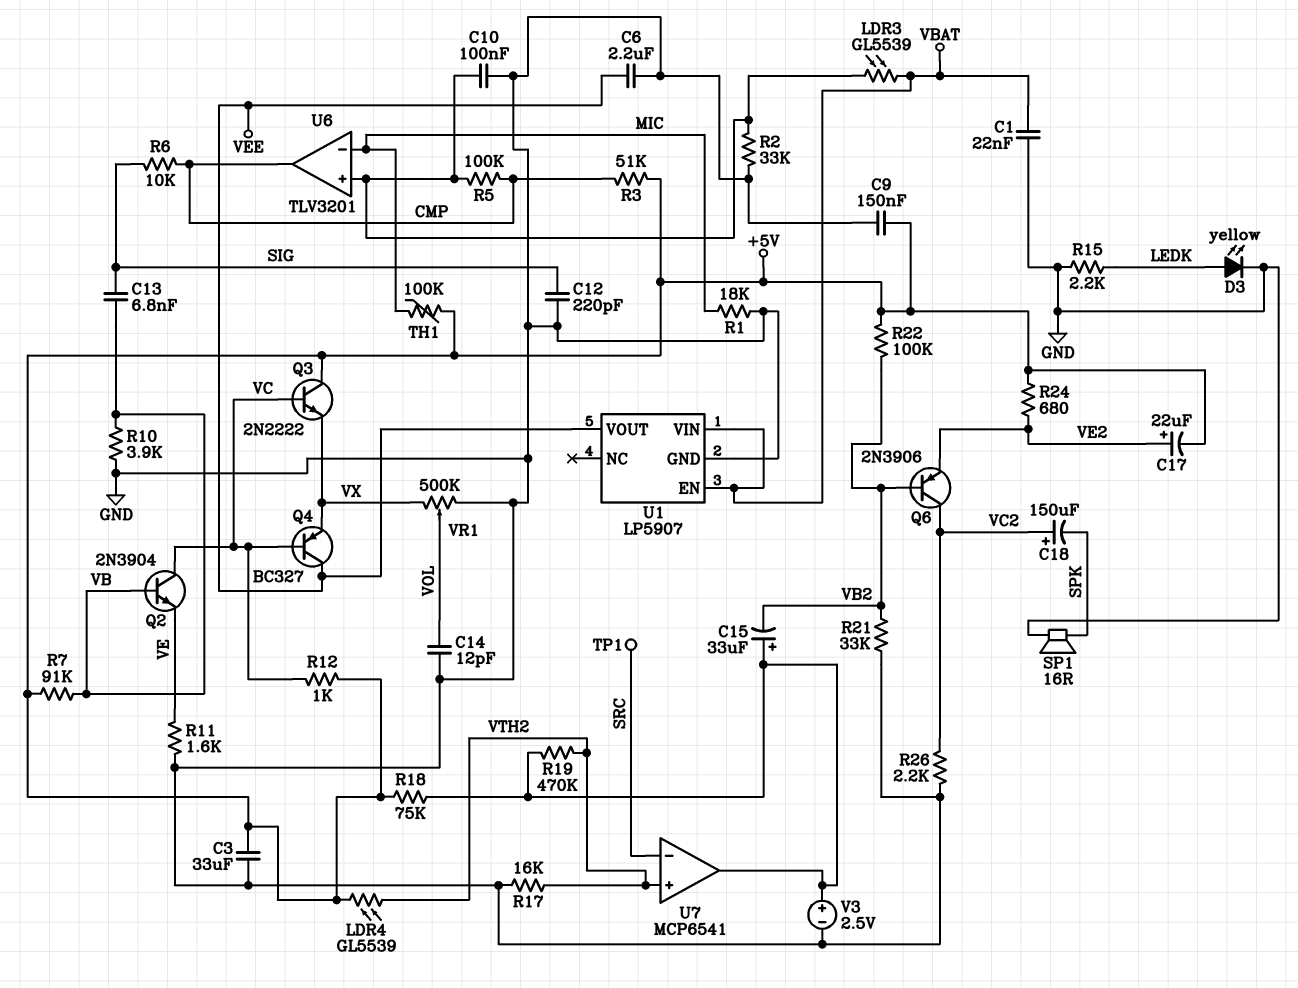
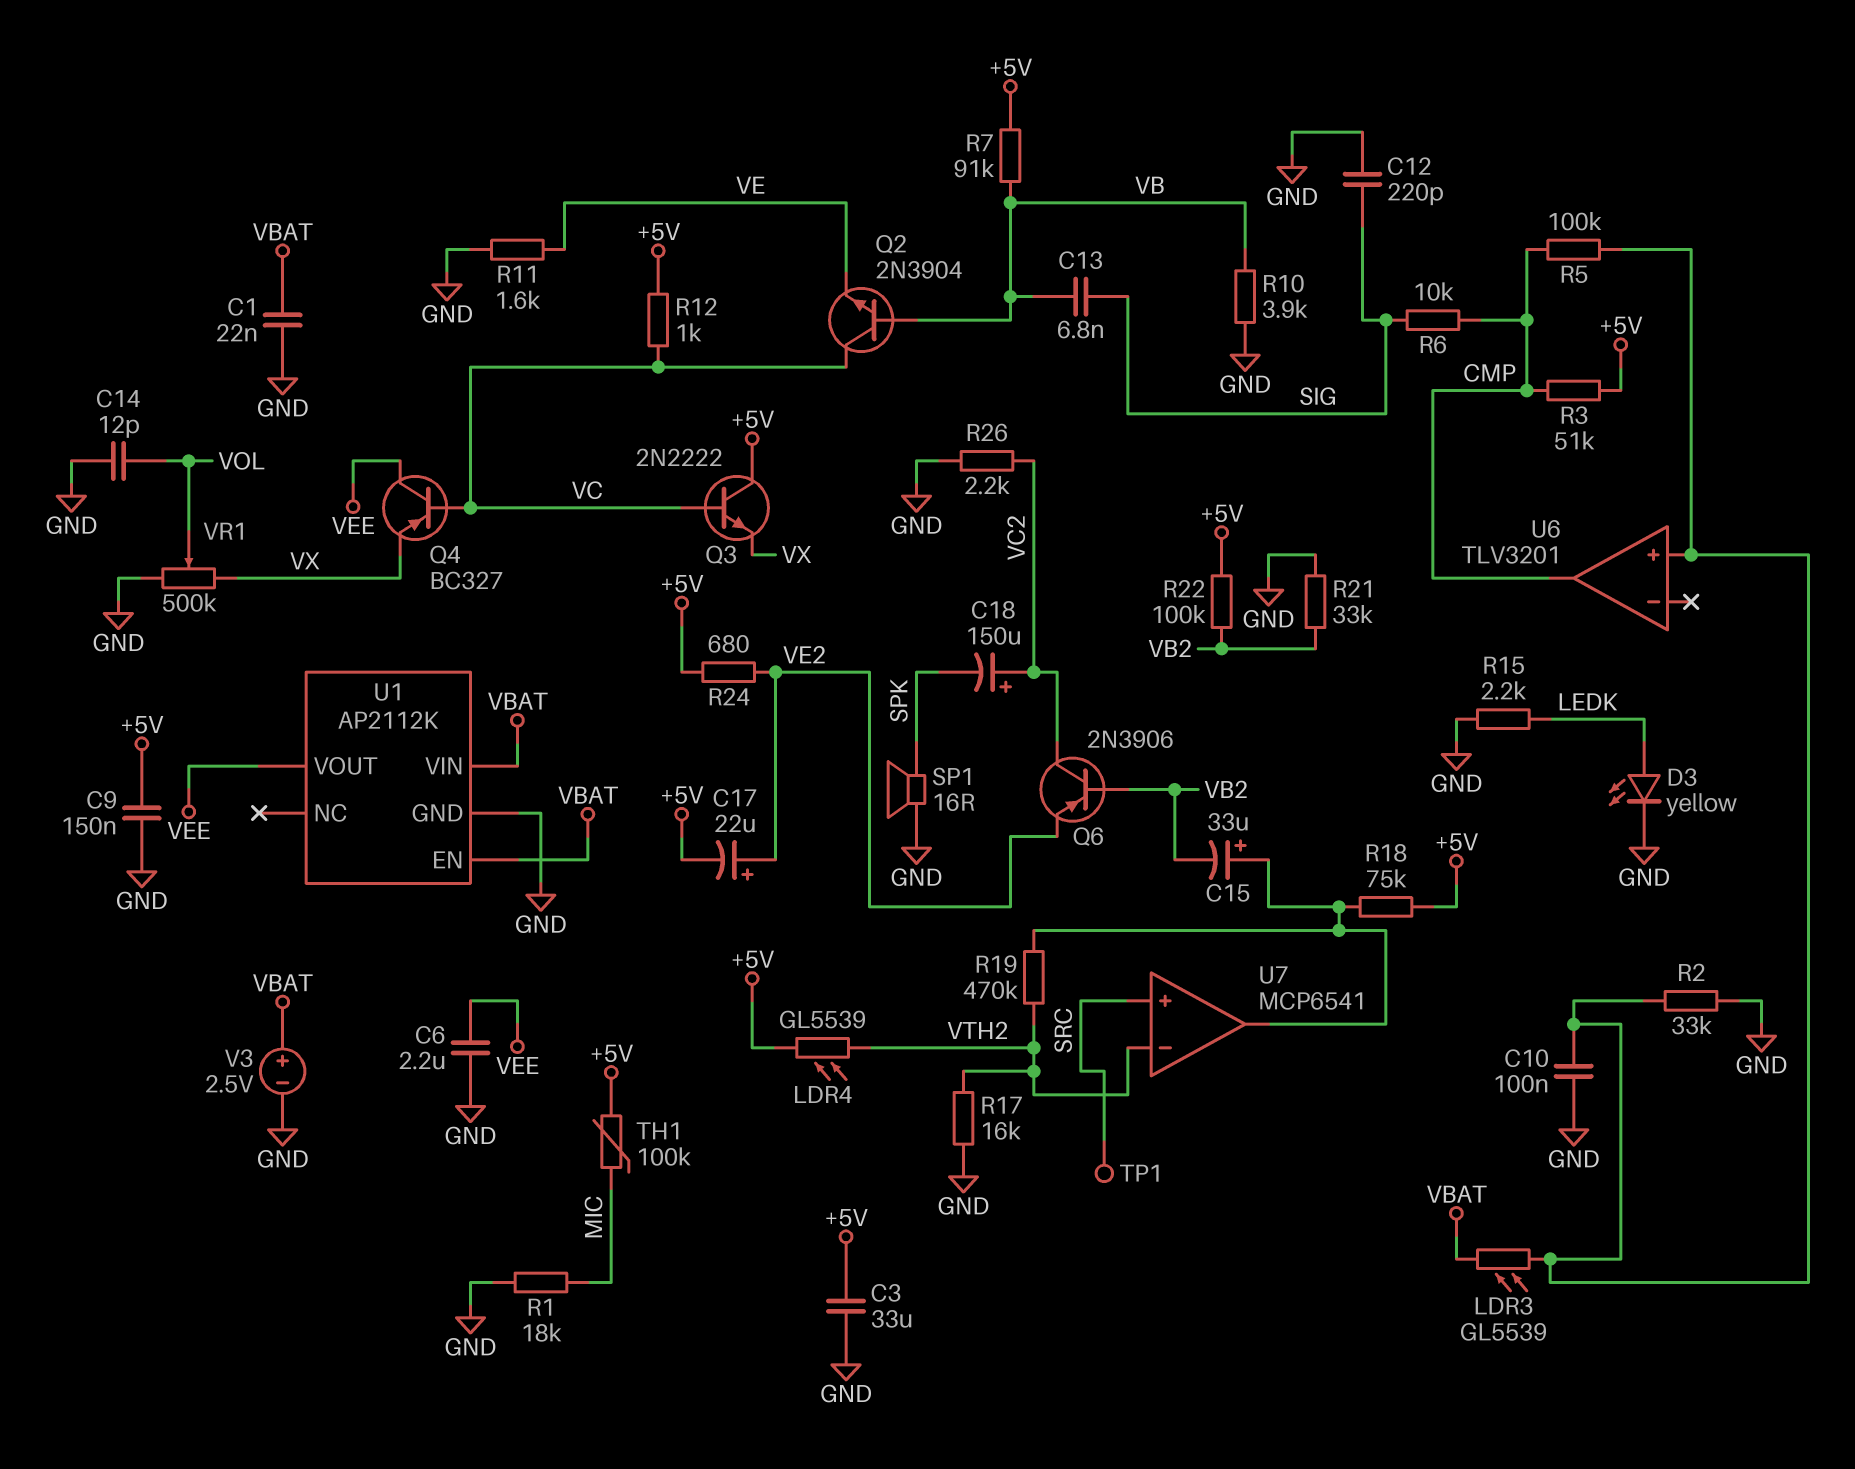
U1: LP5907 -> AP2112K
U6 pin in-: MIC -> none
U7 pin in+: VTH2 -> SRC
U7 pin in-: SRC -> VTH2
V3: 2.5V (plus U7/out, minus GND) -> 2.5V (plus VBAT, minus GND)

